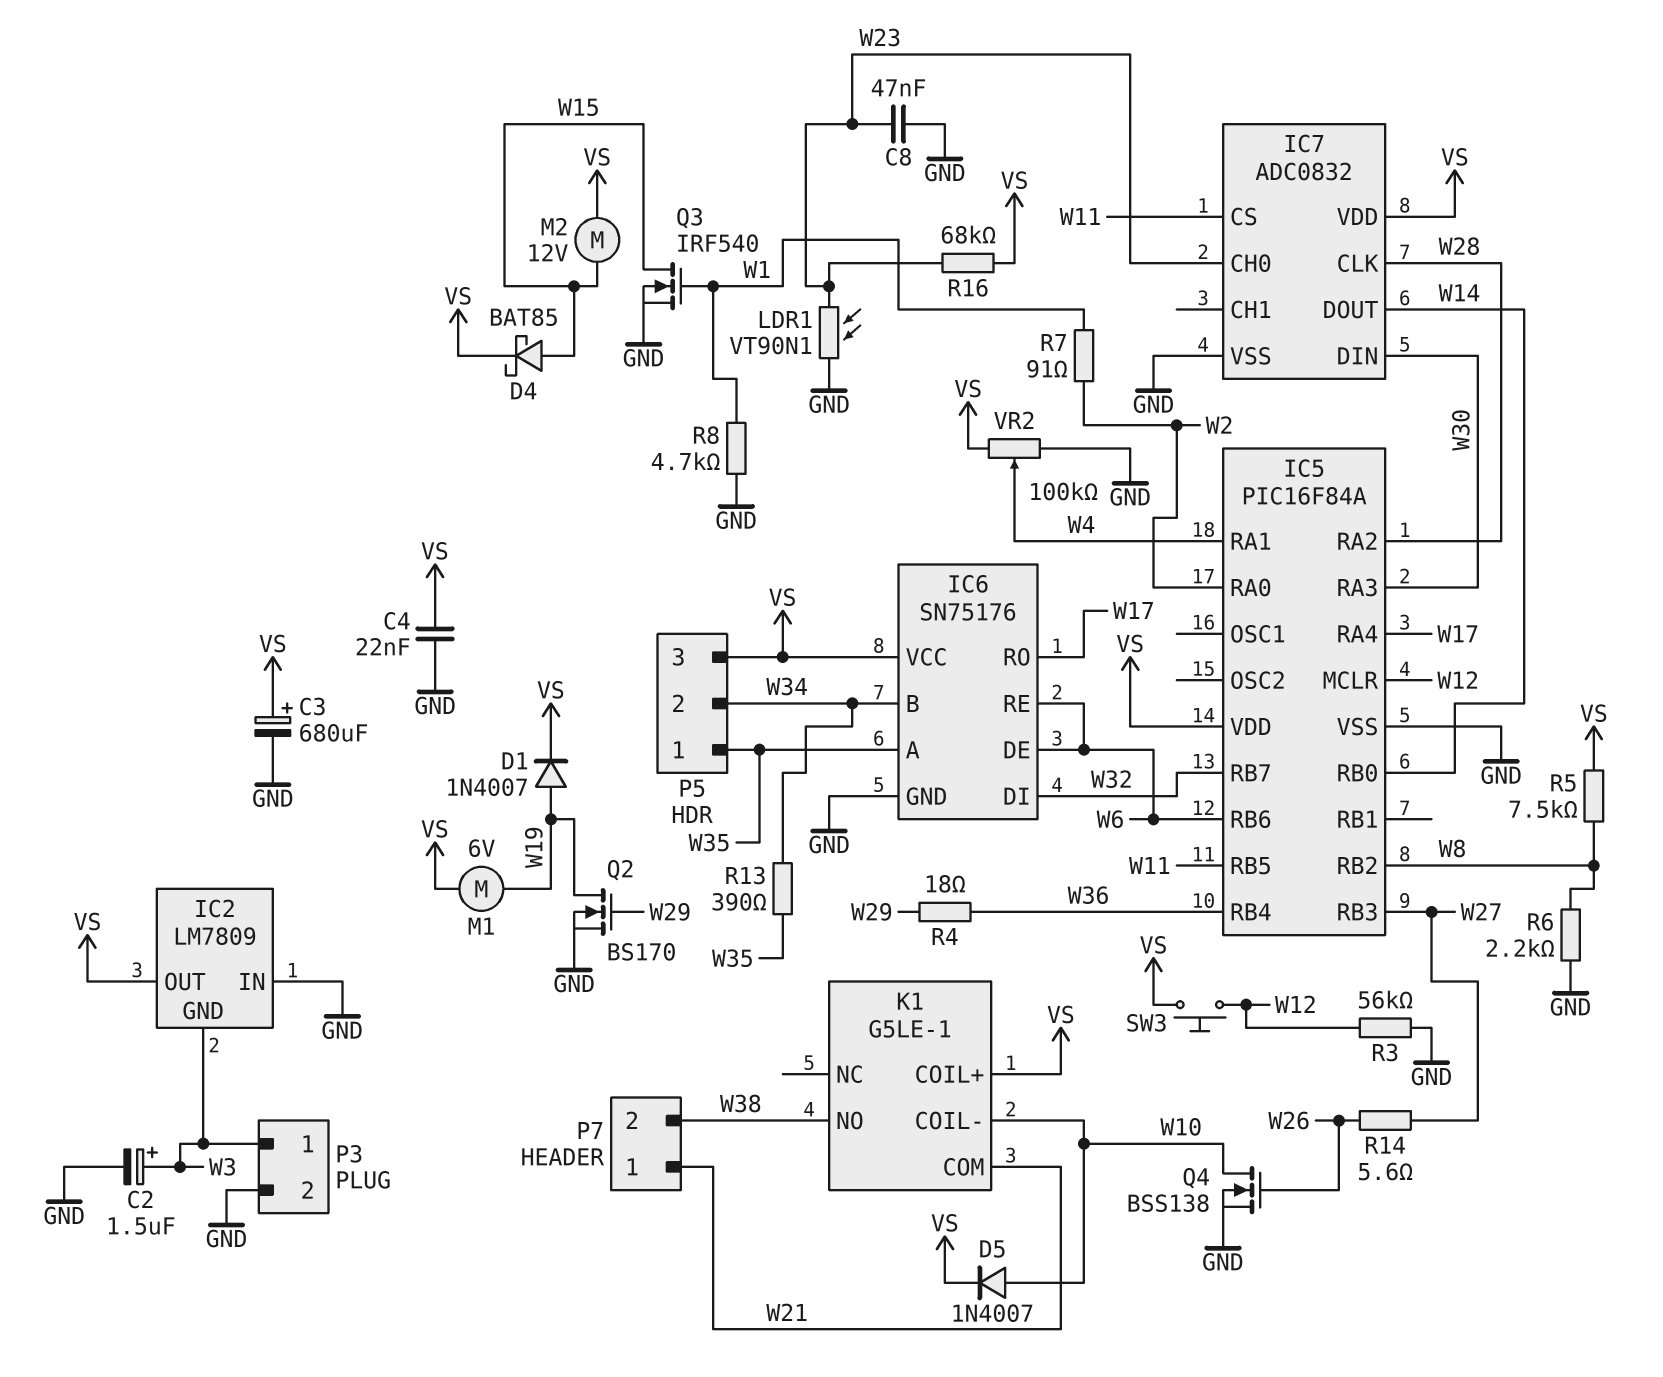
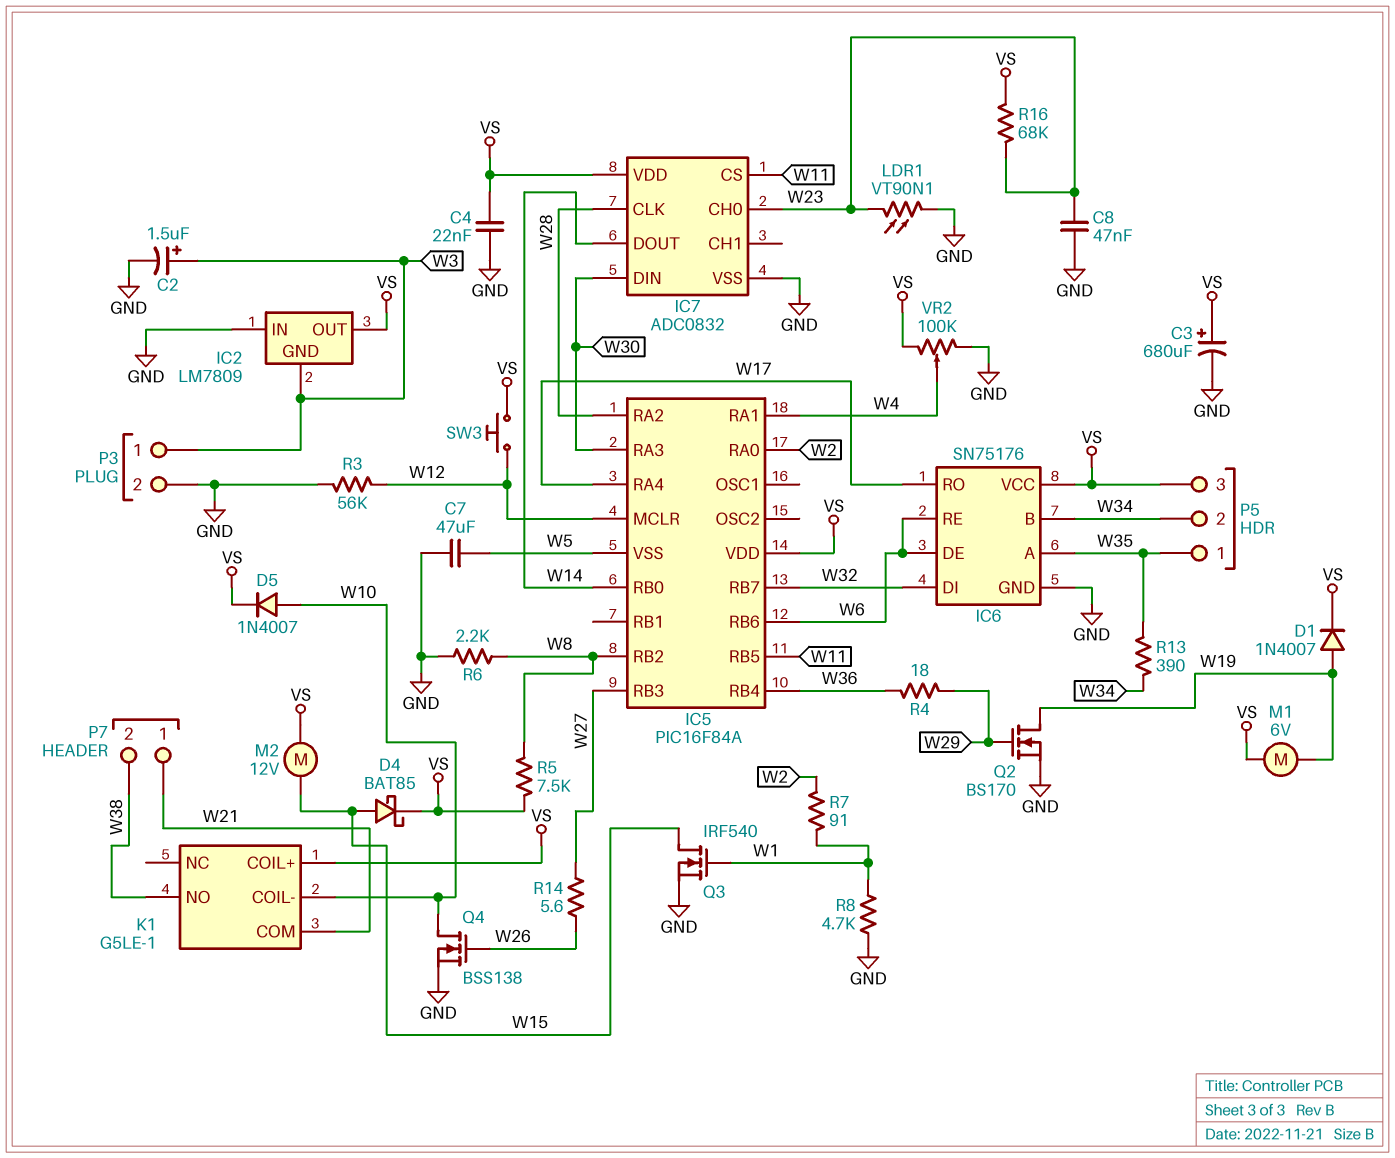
C7: none -> 47uF (GND, W5)
IC5 pin VSS: GND -> W5

